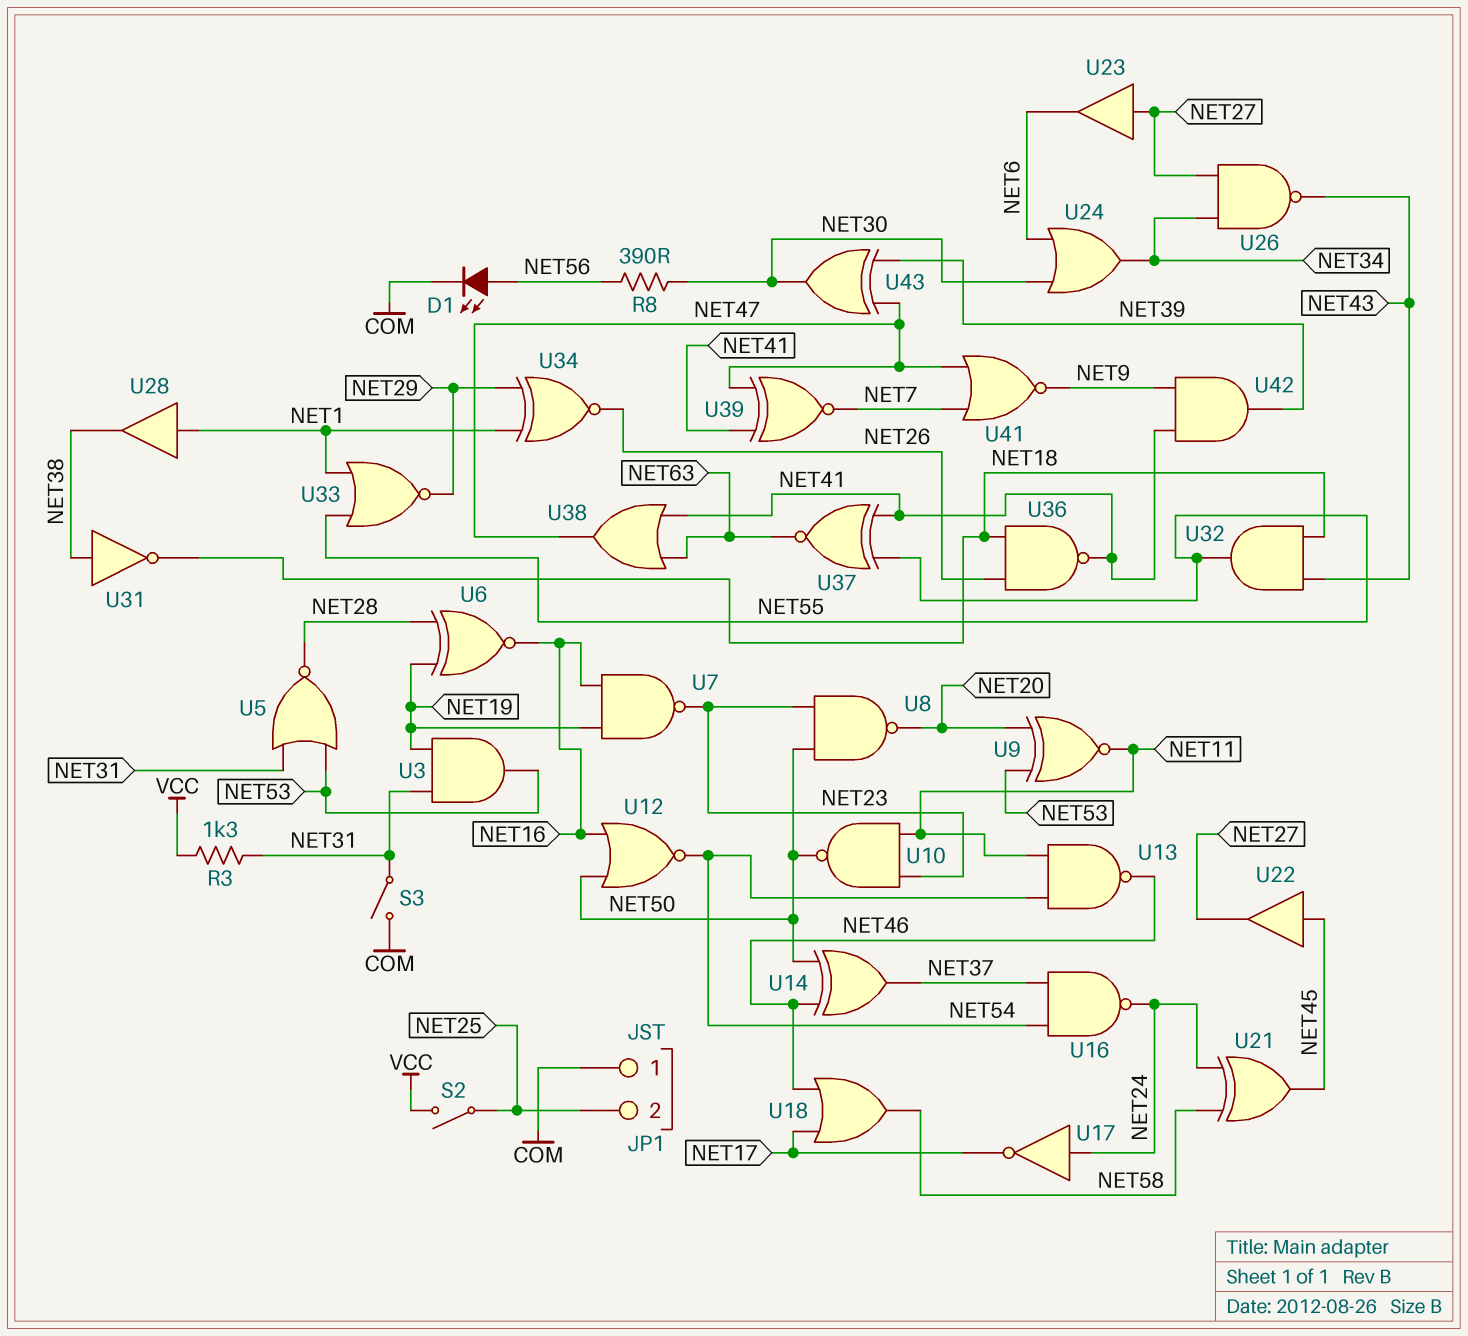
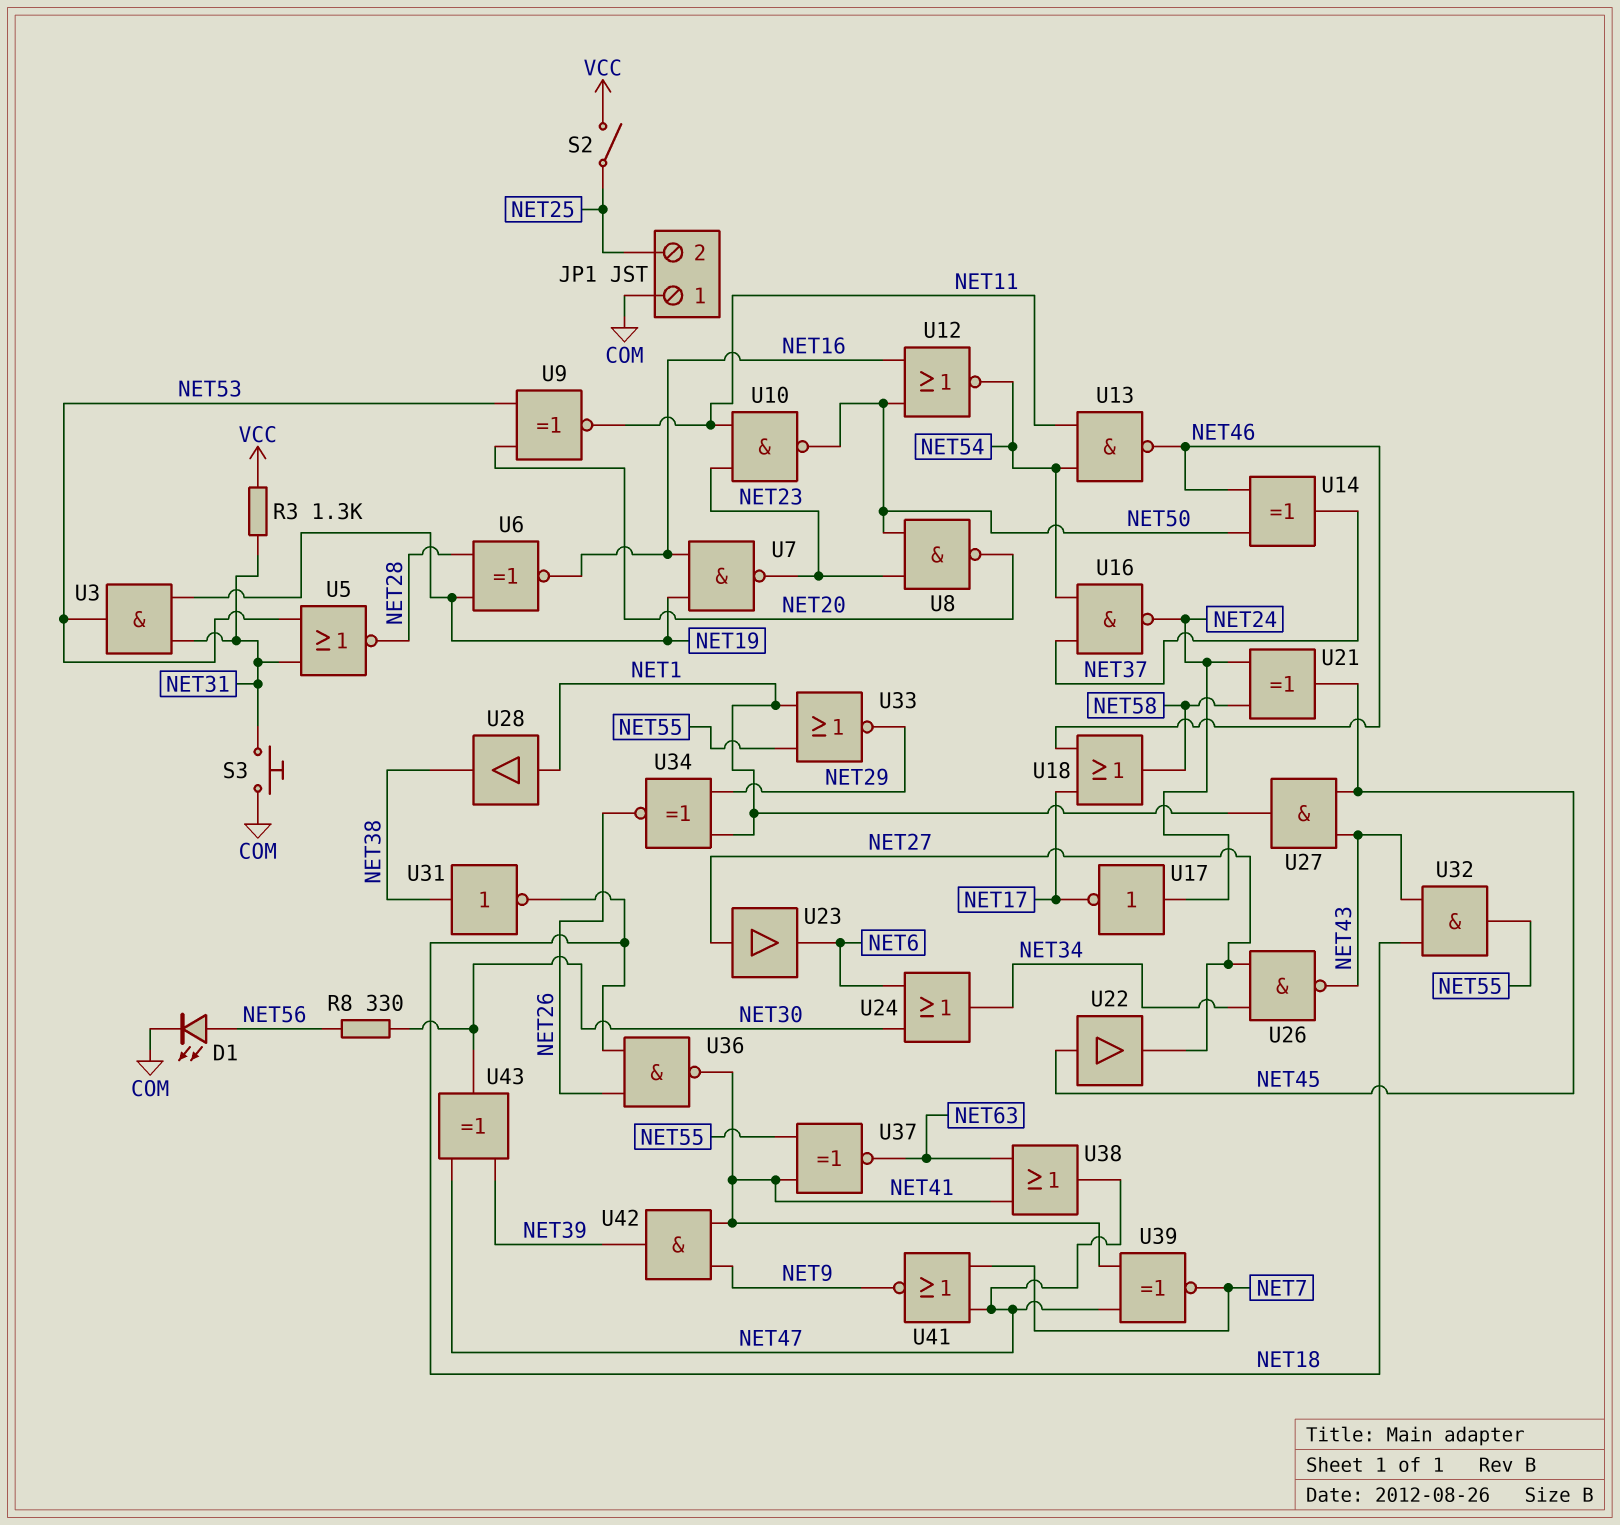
R8: 390 (NET30, NET56) -> 330 (NET30, NET56)
S3: switch (COM, NET31) -> button (COM, NET31)
U27: none -> AND (in NET43, in NET45, out NET1)

